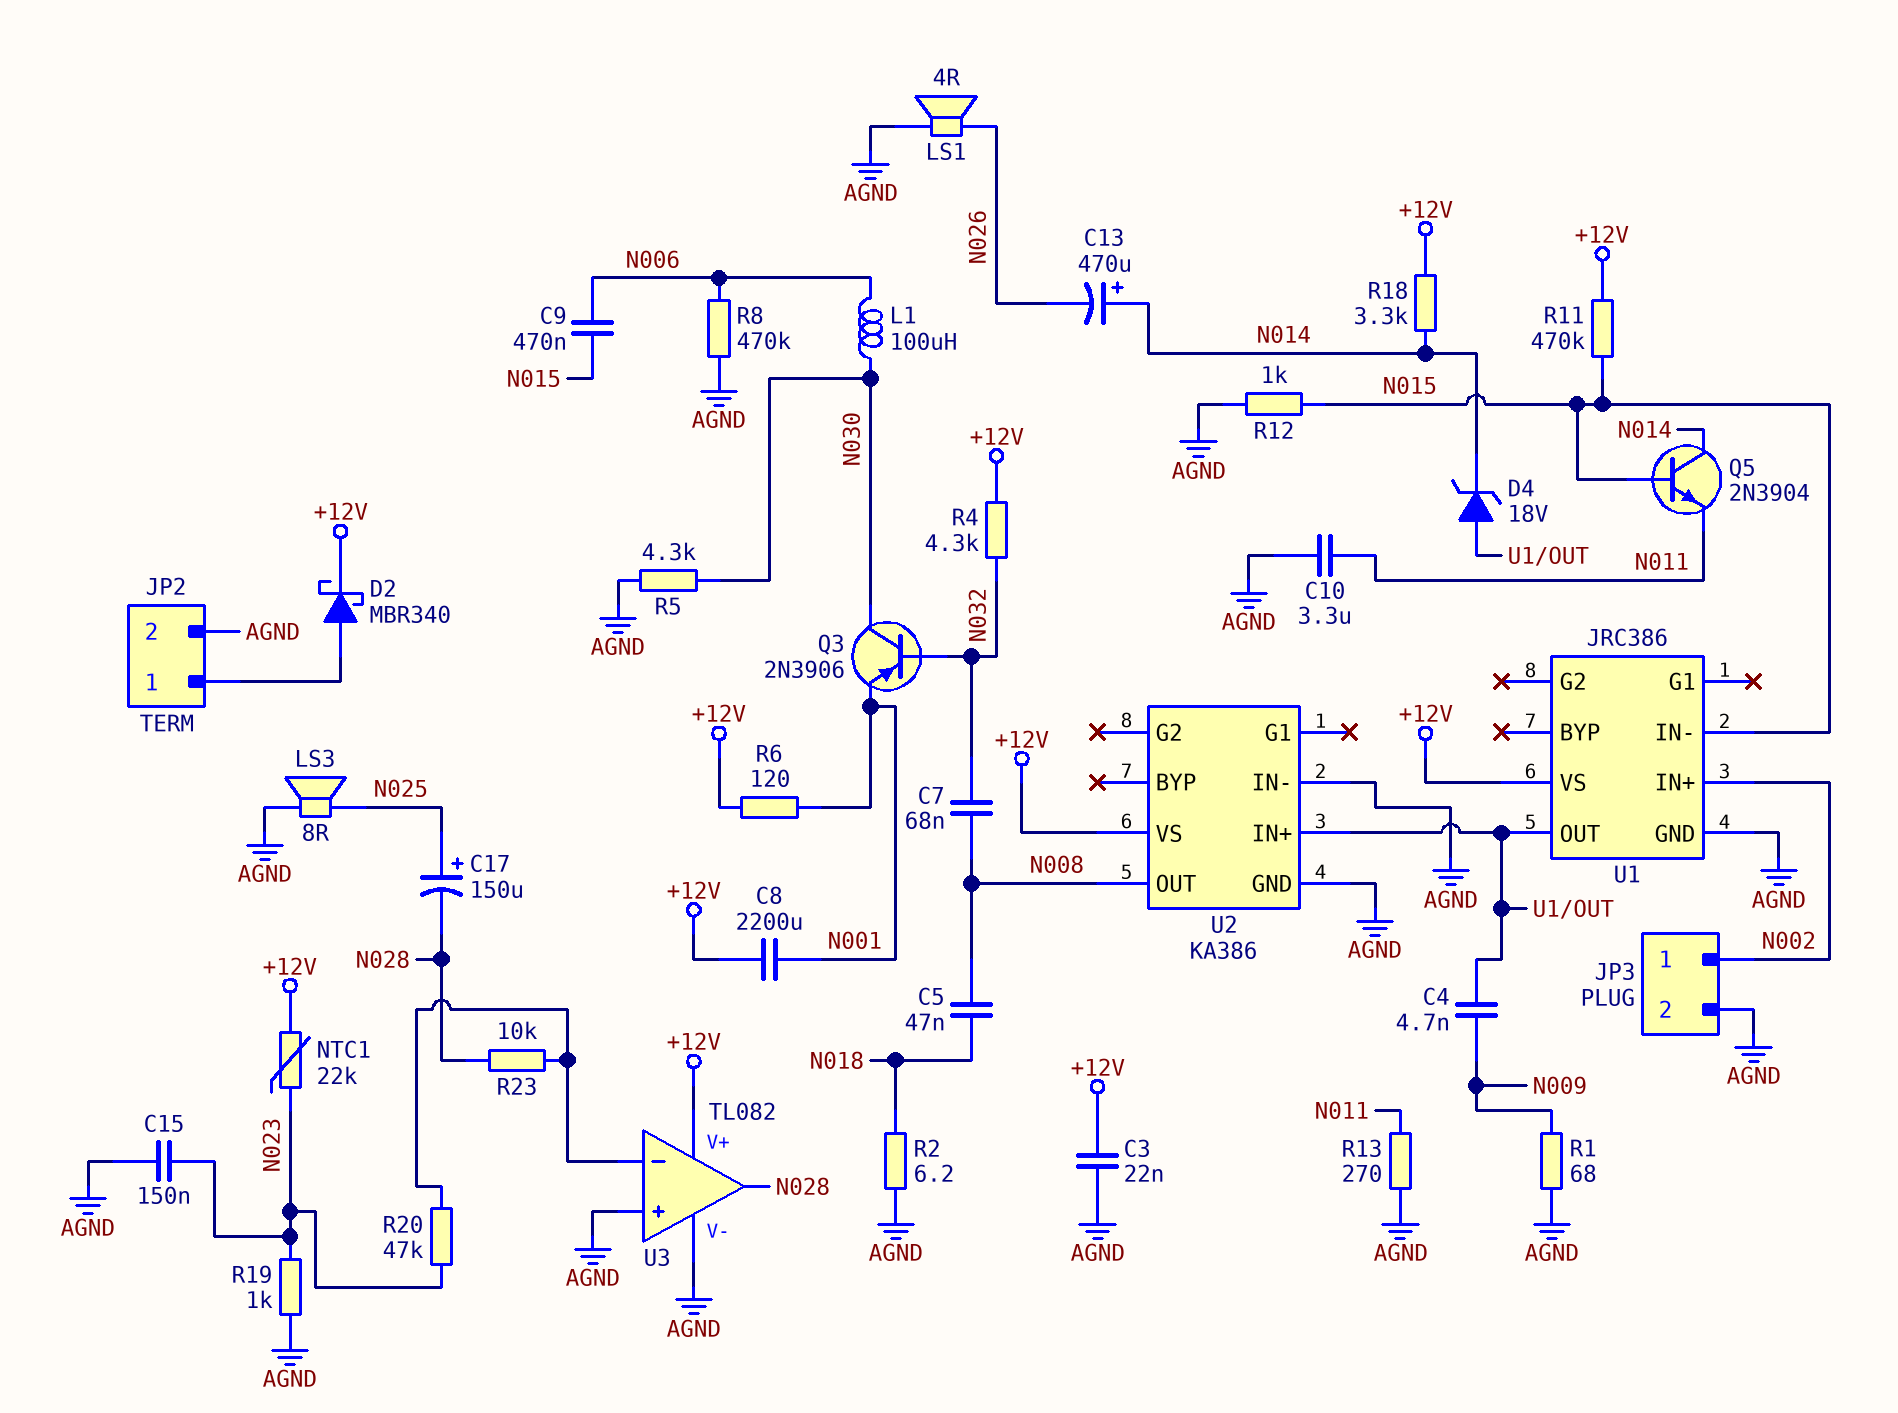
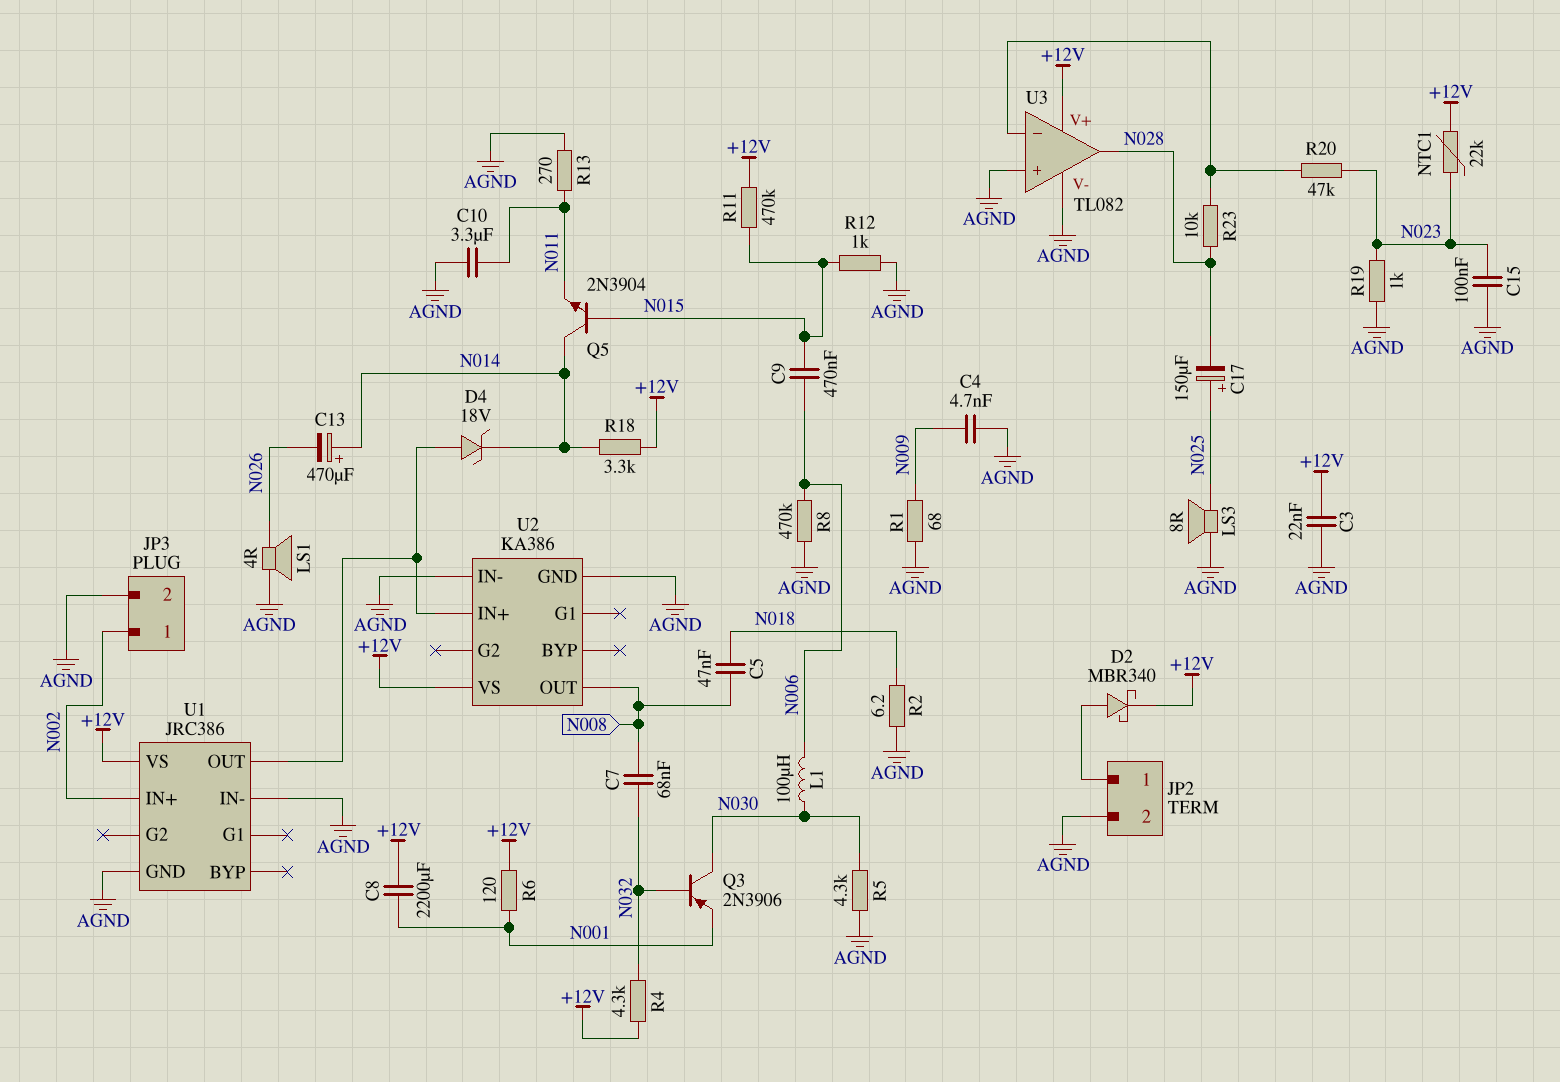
C4: 4.7nF (N009, U1/OUT) -> 4.7nF (AGND, N009)
C15: 150nF (AGND, N023) -> 100nF (AGND, N023)
U1 pin IN-: N015 -> AGND

